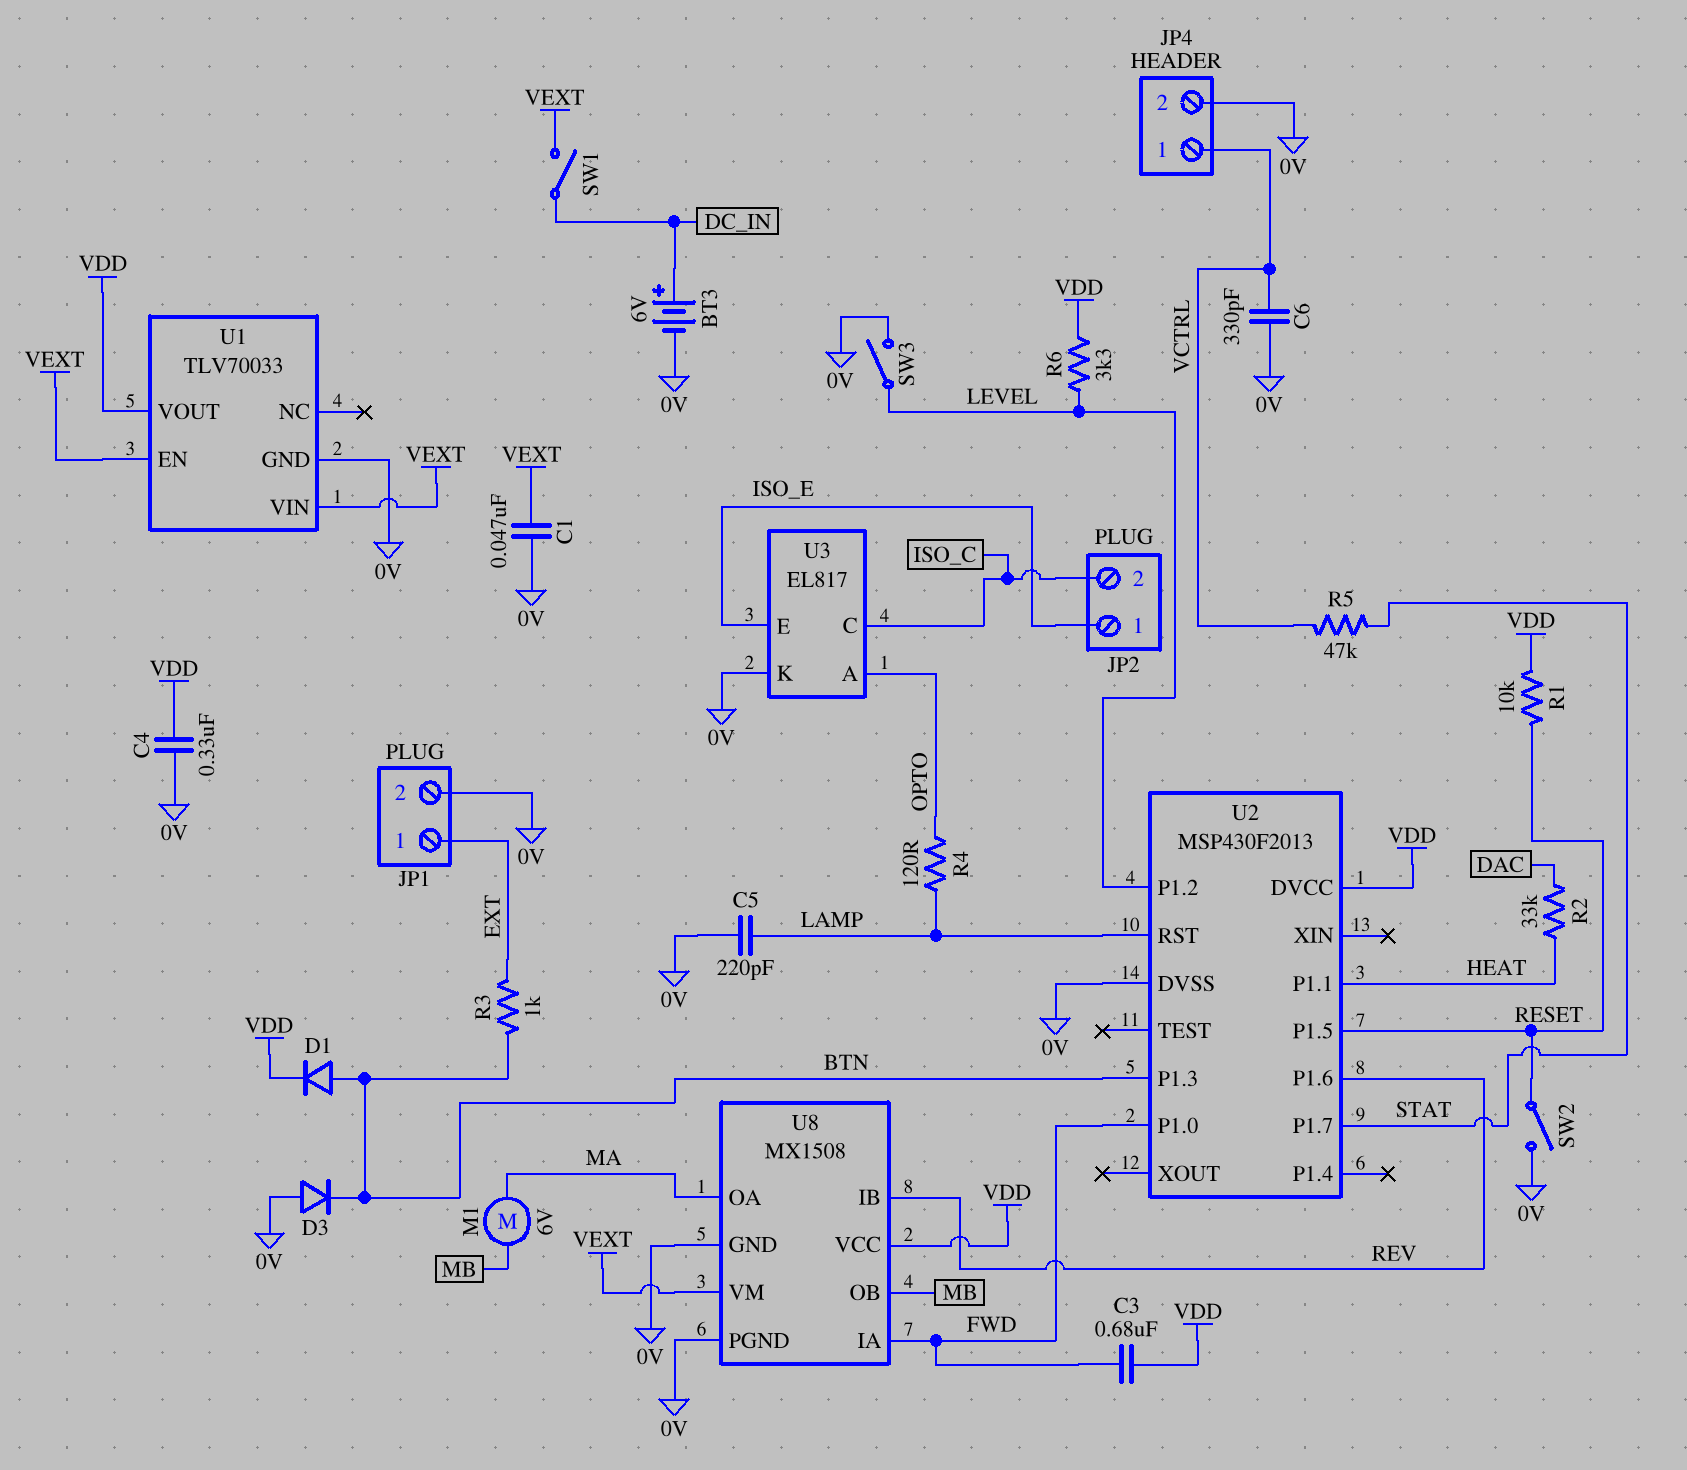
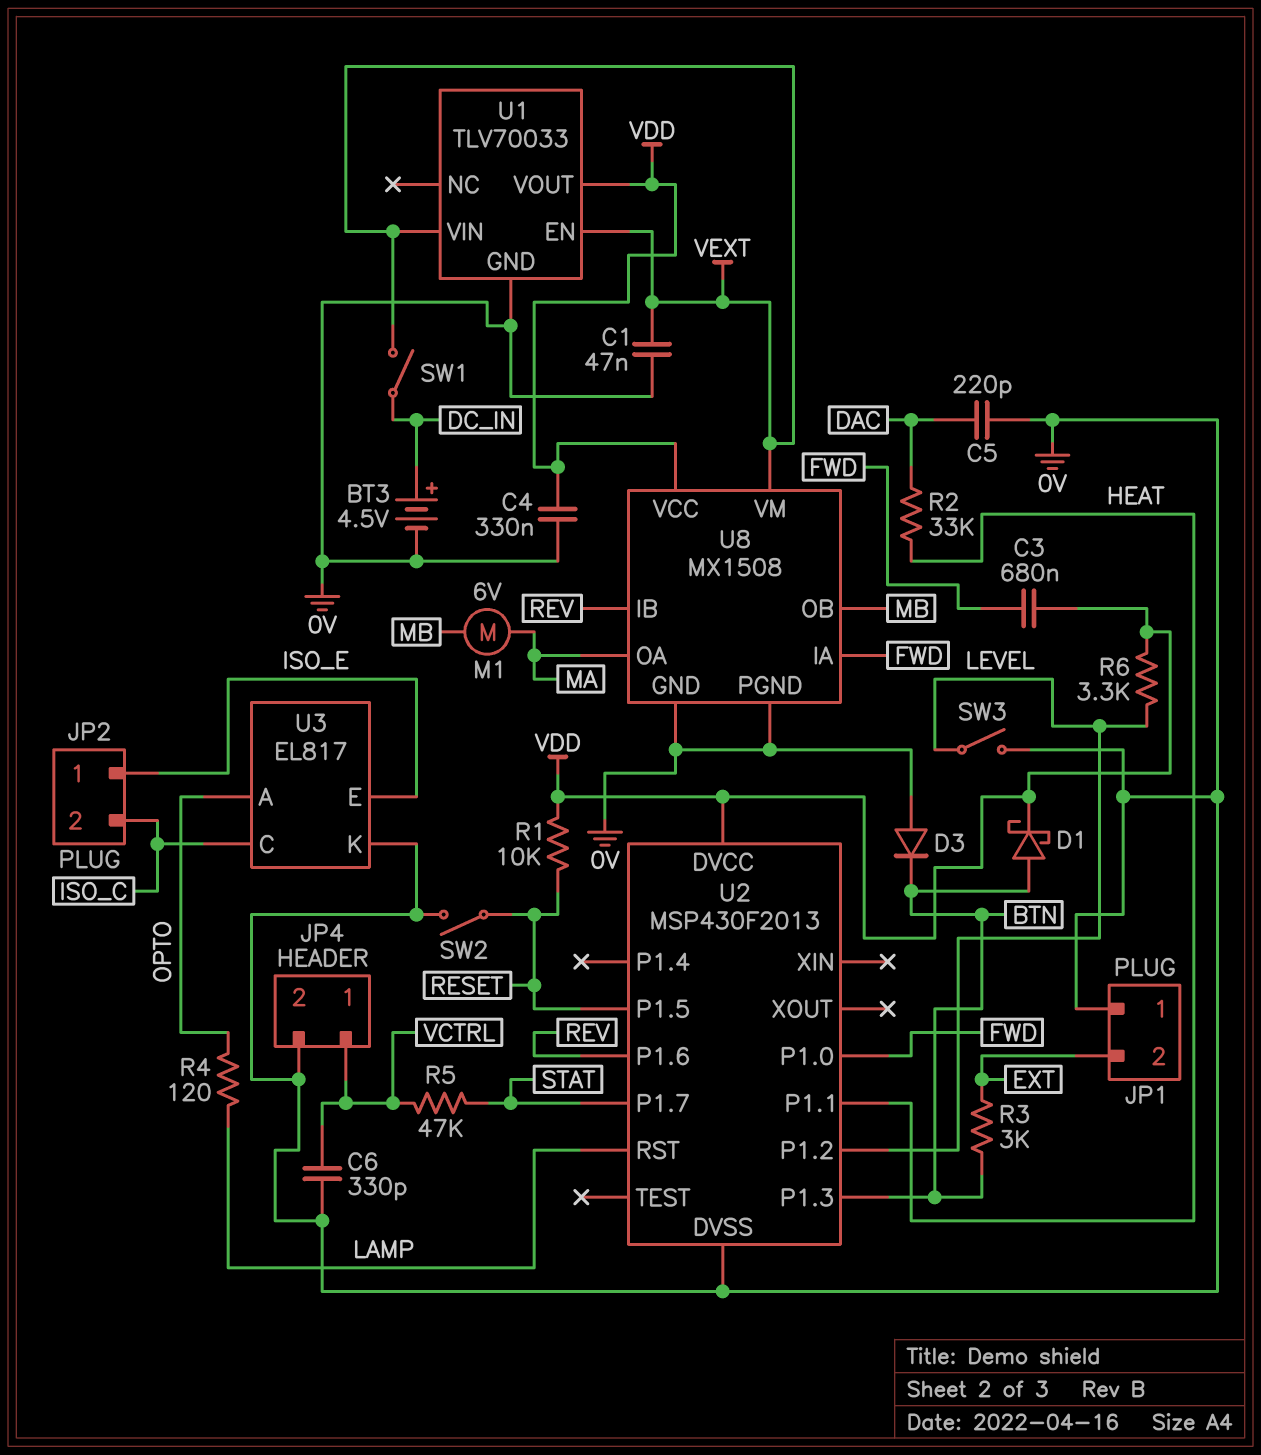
BT3: 6V (plus DC_IN, minus 0V) -> 4.5V (plus DC_IN, minus 0V)
C5: 220pF (0V, LAMP) -> 220pF (0V, DAC)
D1: diode (A BTN, K VDD) -> schottky (A BTN, K VDD)
JP1 pin 1: EXT -> 0V
JP1 pin 2: 0V -> EXT
R3: 1k (BTN, EXT) -> 3k (BTN, EXT)

